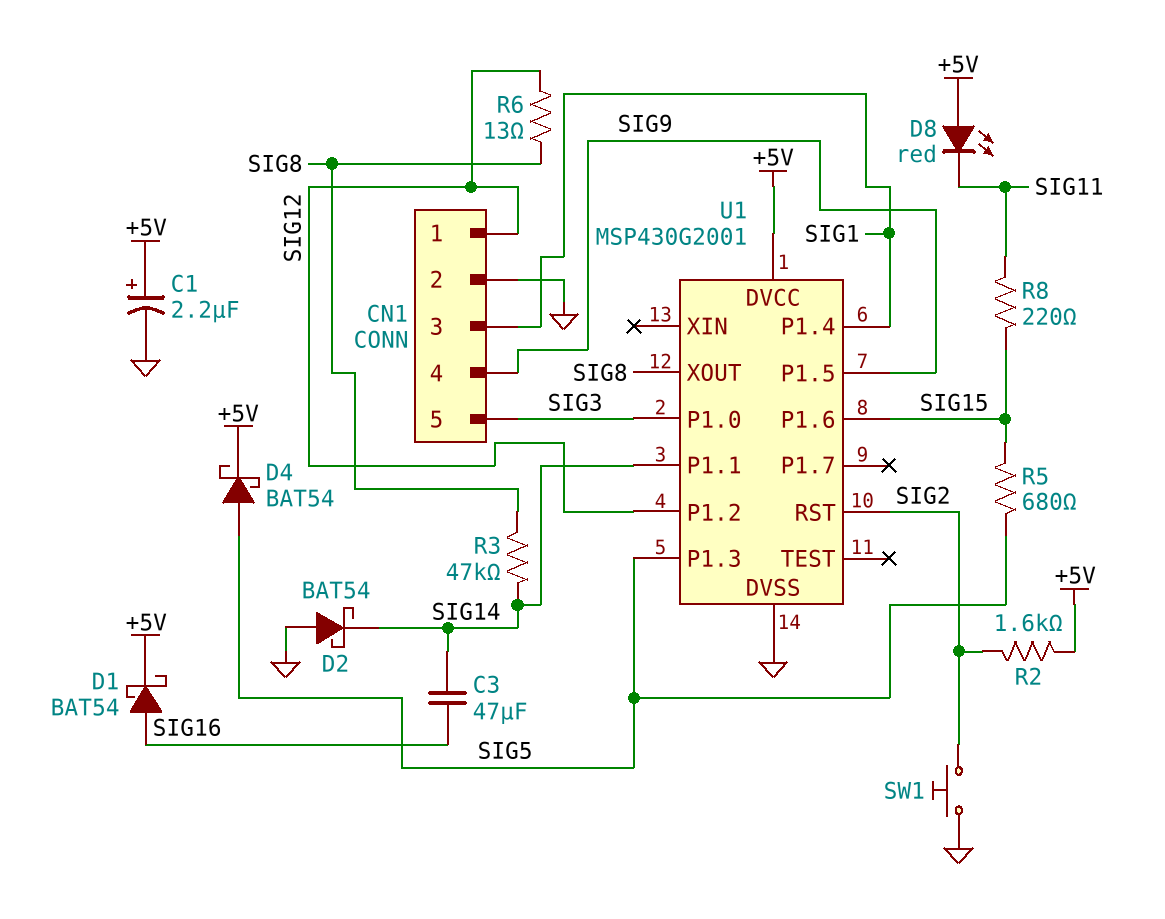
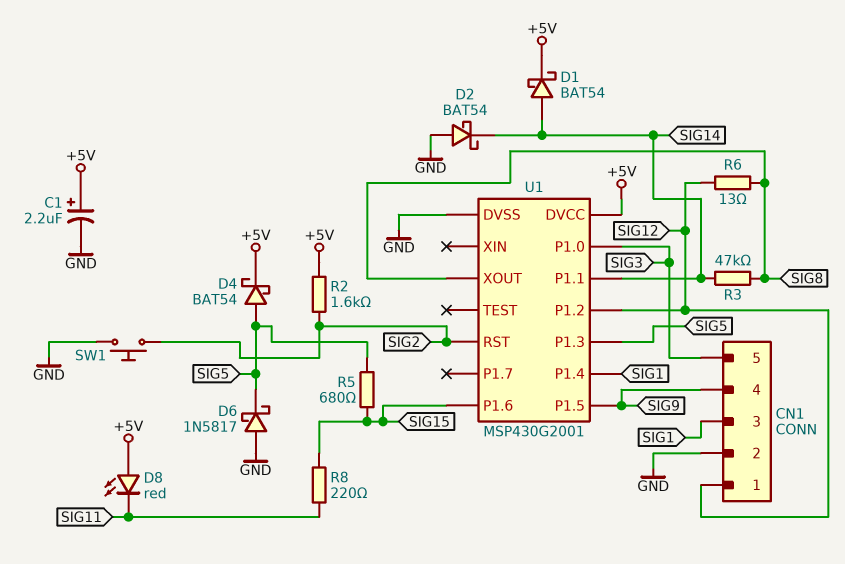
C3: 47uF (SIG14, SIG16) -> none
D1: schottky BAT54 (A SIG16, K +5V) -> schottky BAT54 (A SIG14, K +5V)
D6: none -> schottky 1N5817 (A GND, K SIG5)

